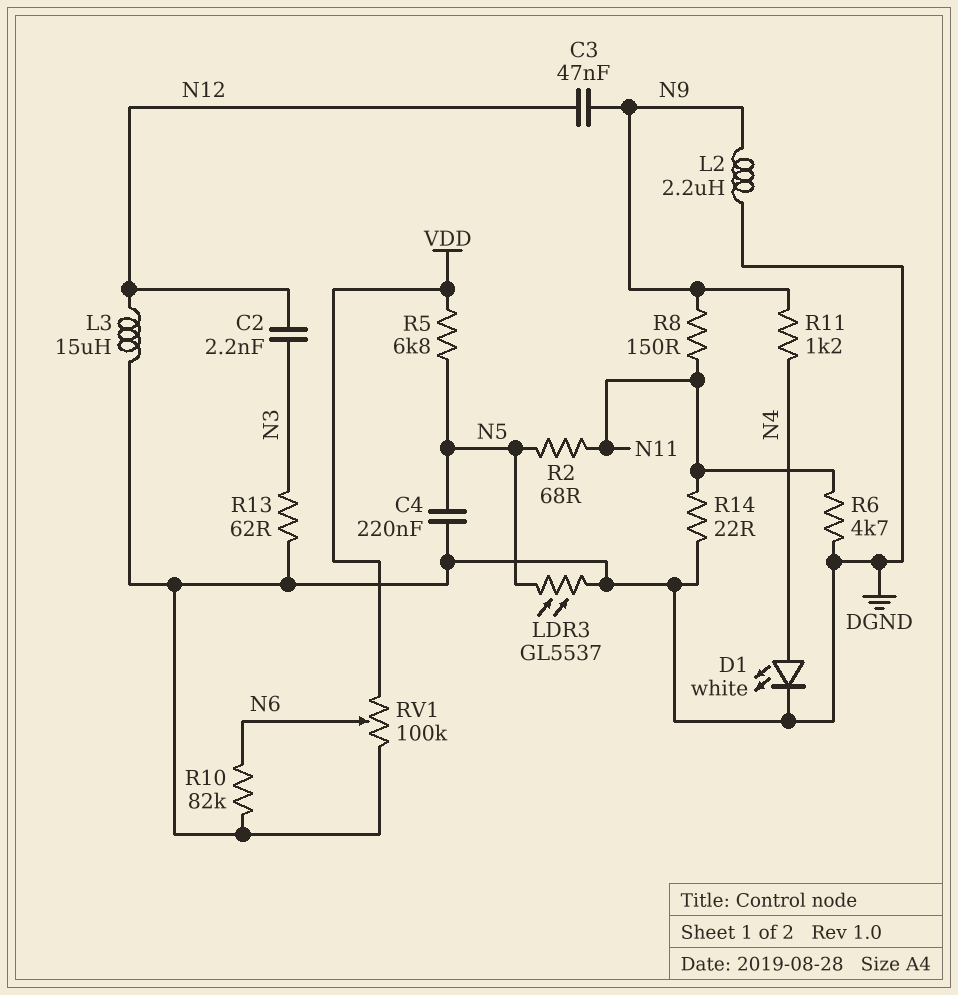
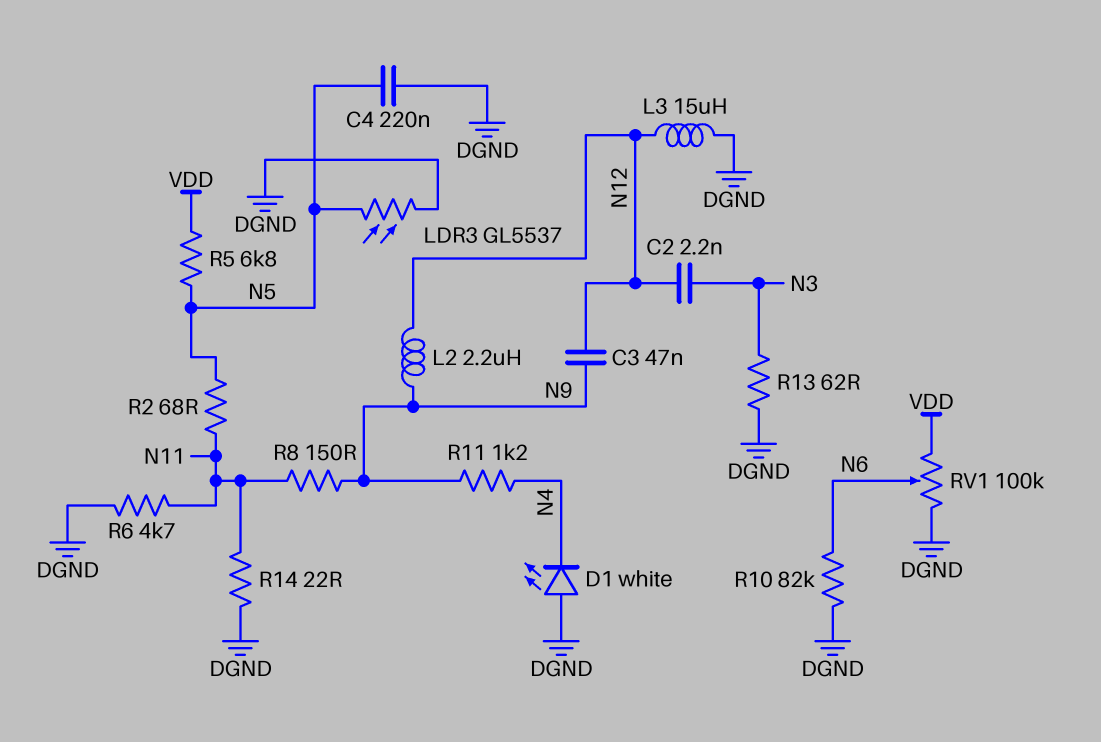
D1: LED white (A N4, K DGND) -> LED white (A DGND, K N4)
L2: 2.2uH (DGND, N9) -> 2.2uH (N9, N12)

